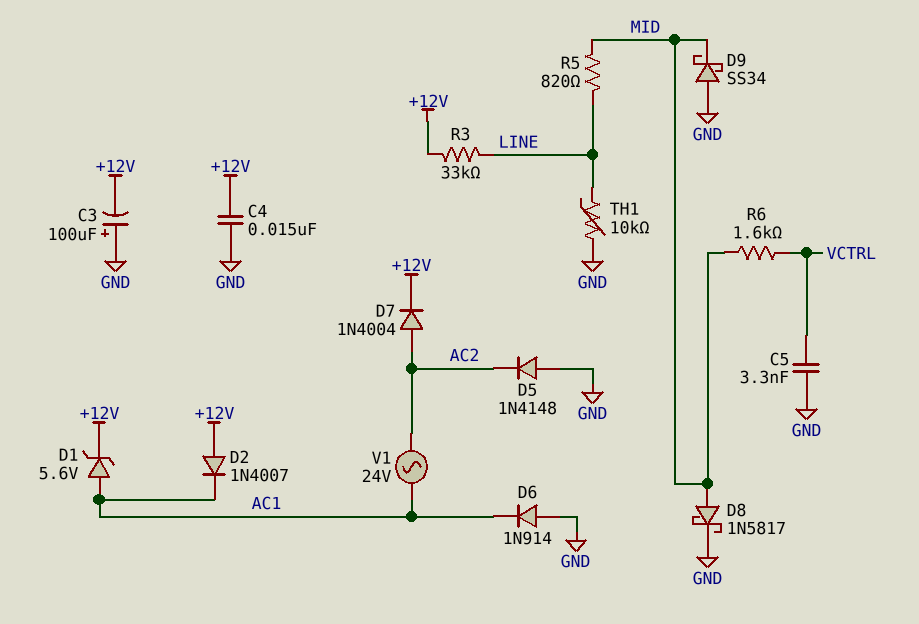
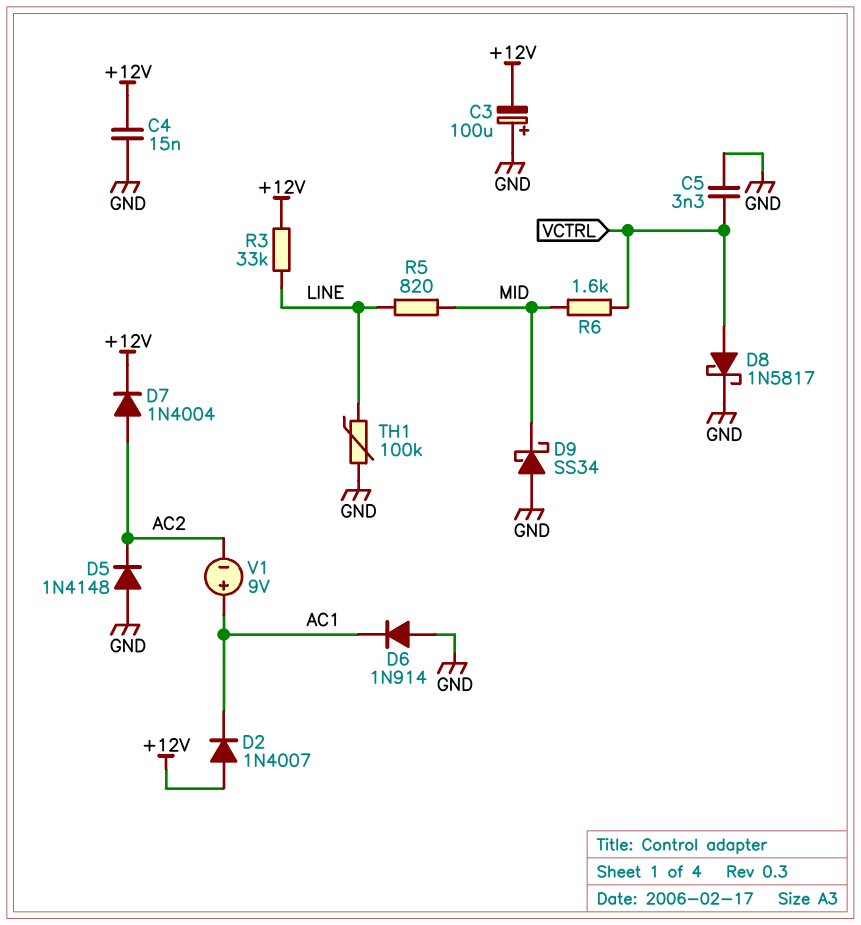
D1: zener 5.6V (A AC1, K +12V) -> none
D8: schottky 1N5817 (A MID, K GND) -> schottky 1N5817 (A VCTRL, K GND)
TH1: 10k (GND, LINE) -> 100k (GND, LINE)
V1: AC 24V (AC1, AC2) -> 9V (plus AC1, minus AC2)

